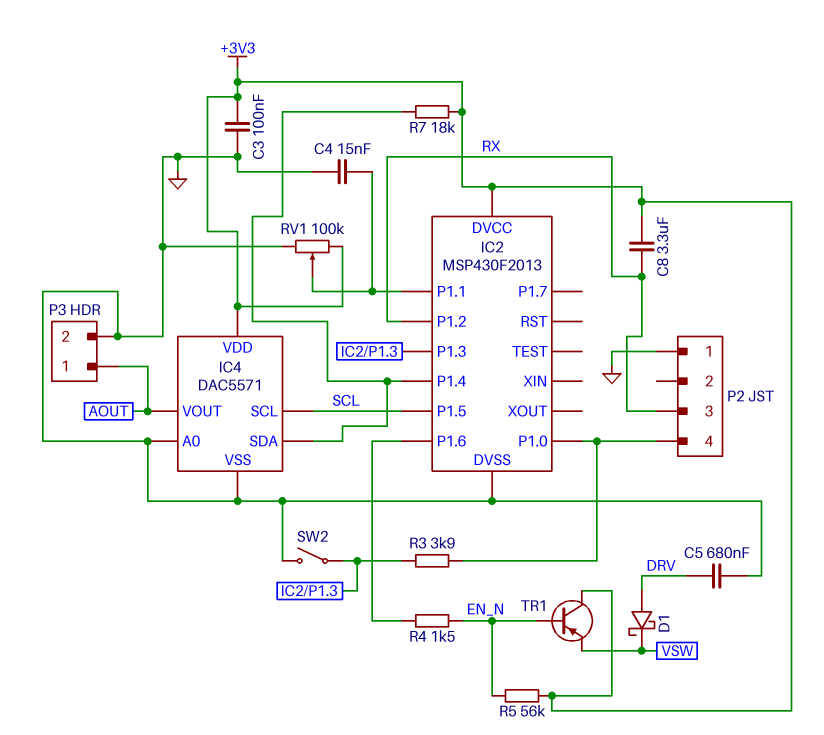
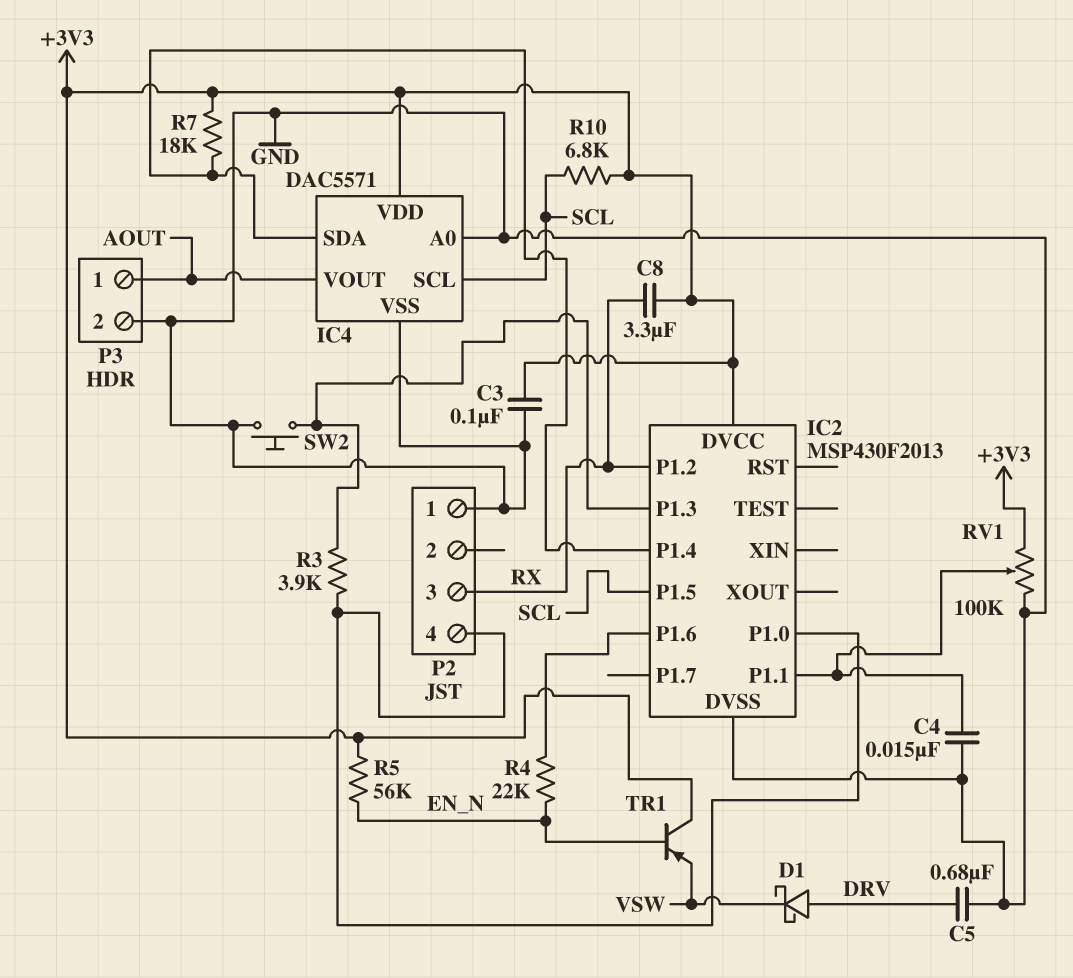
R4: 1.5k (EN_N, IC2/P1.6) -> 22k (EN_N, IC2/P1.6)
R10: none -> 6.8k (+3V3, SCL)
SW2: switch (GND, IC2/P1.3) -> button (GND, IC2/P1.3)

